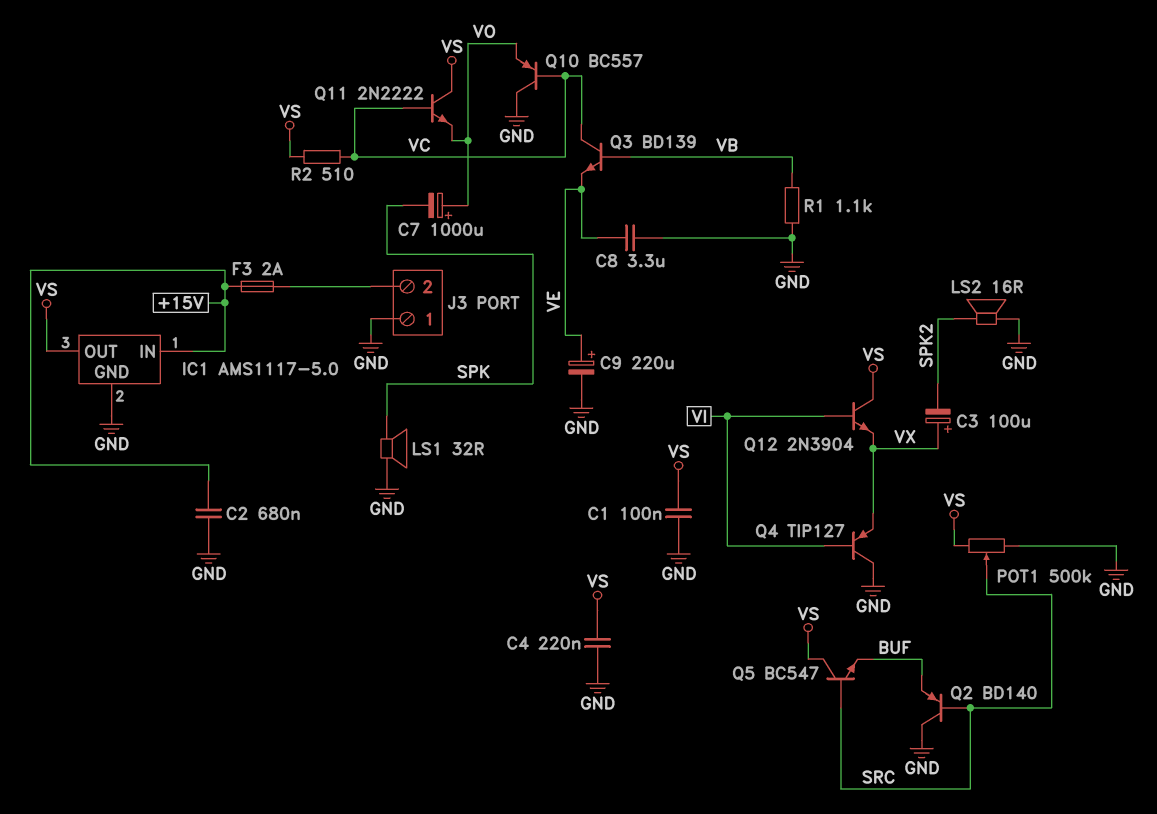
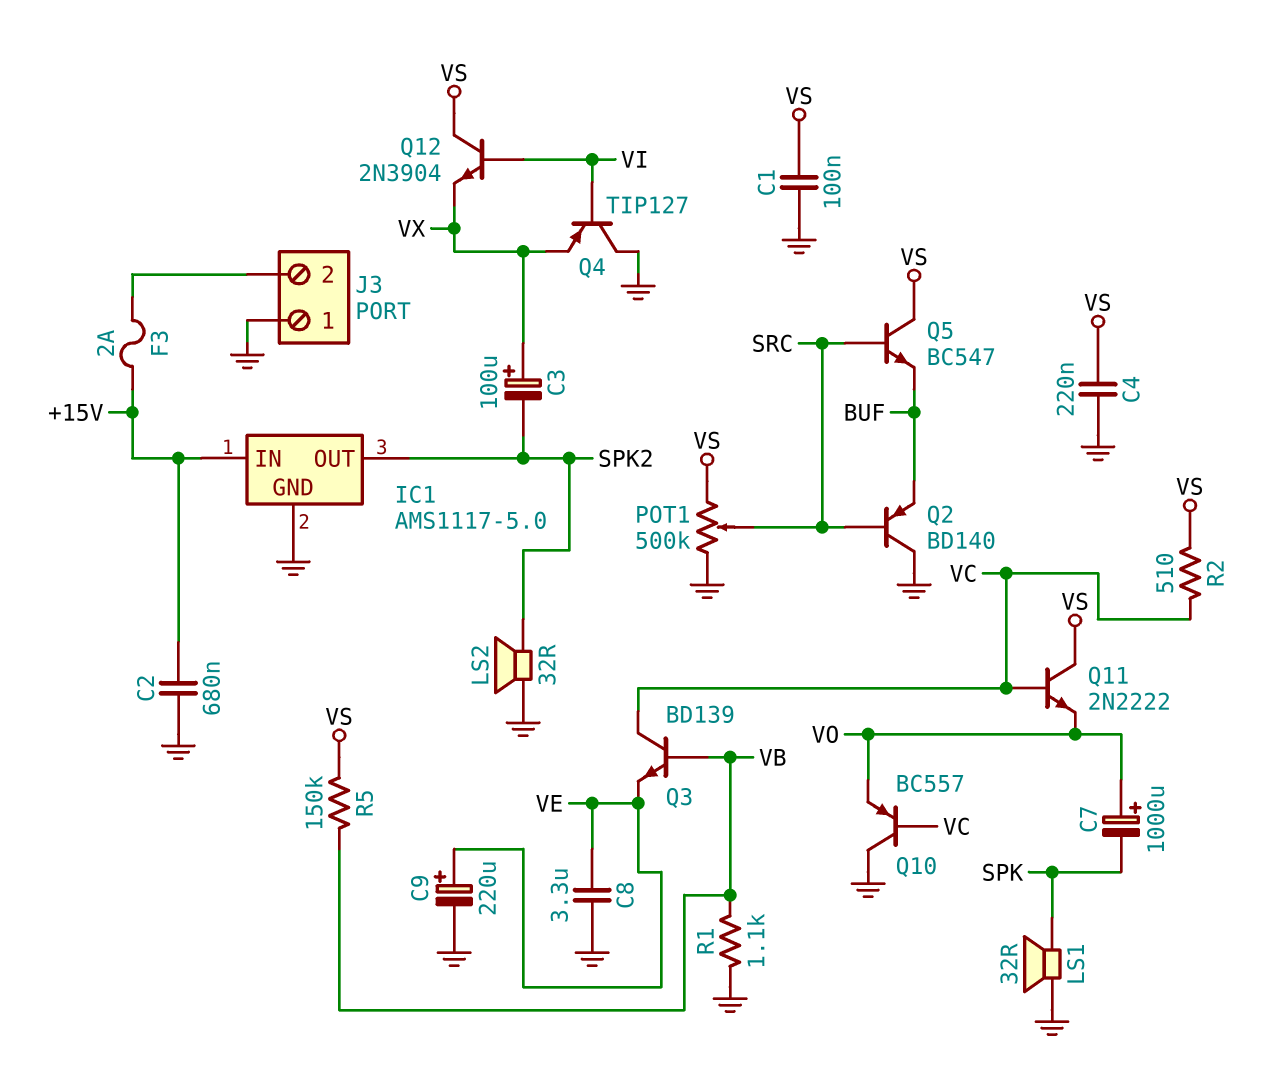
IC1 pin OUT: VS -> SPK2
LS2: speaker 16R (GND, SPK2) -> speaker 32R (GND, SPK2)
R5: none -> 150k (VB, VS)

